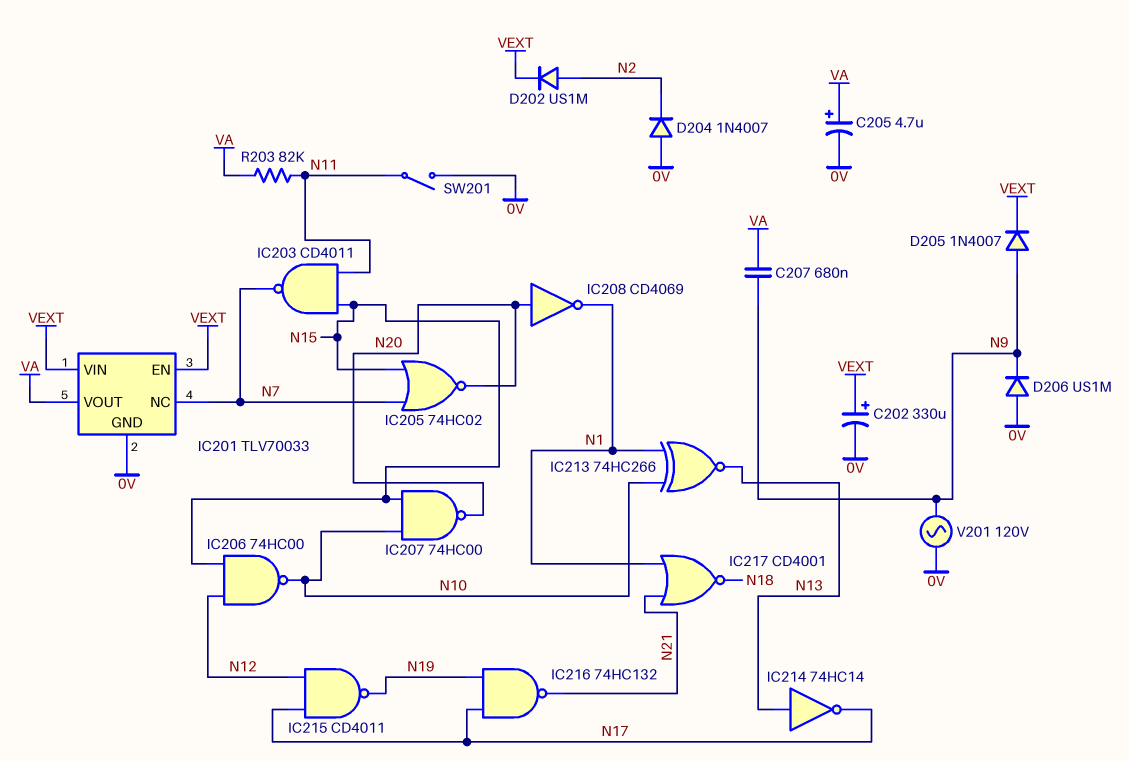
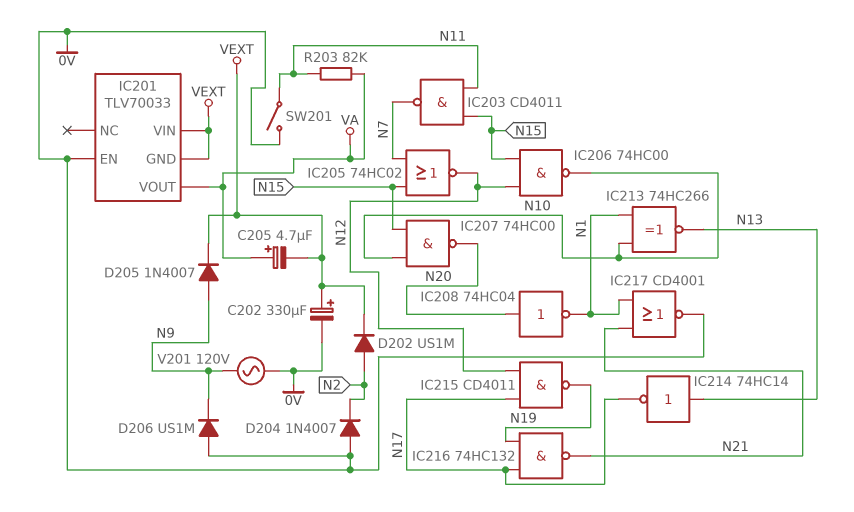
C205: 4.7uF (plus VA, minus 0V) -> 4.7uF (plus VA, minus VEXT)
C207: 680nF (N9, VA) -> none
IC201 pin EN: VEXT -> 0V
IC201 pin GND: 0V -> VEXT
IC201 pin NC: N7 -> none
IC205: NOR 74HC02 (in N7, in N15, out N20) -> NOR 74HC02 (in N7, in N15, out N12)
IC208: NOT CD4069 (in N20, out N1) -> NOT 74HC04 (in N20, out N1)
IC217: NOR CD4001 (in N1, in N21, out N18) -> NOR CD4001 (in N1, in N21, out 0V)

